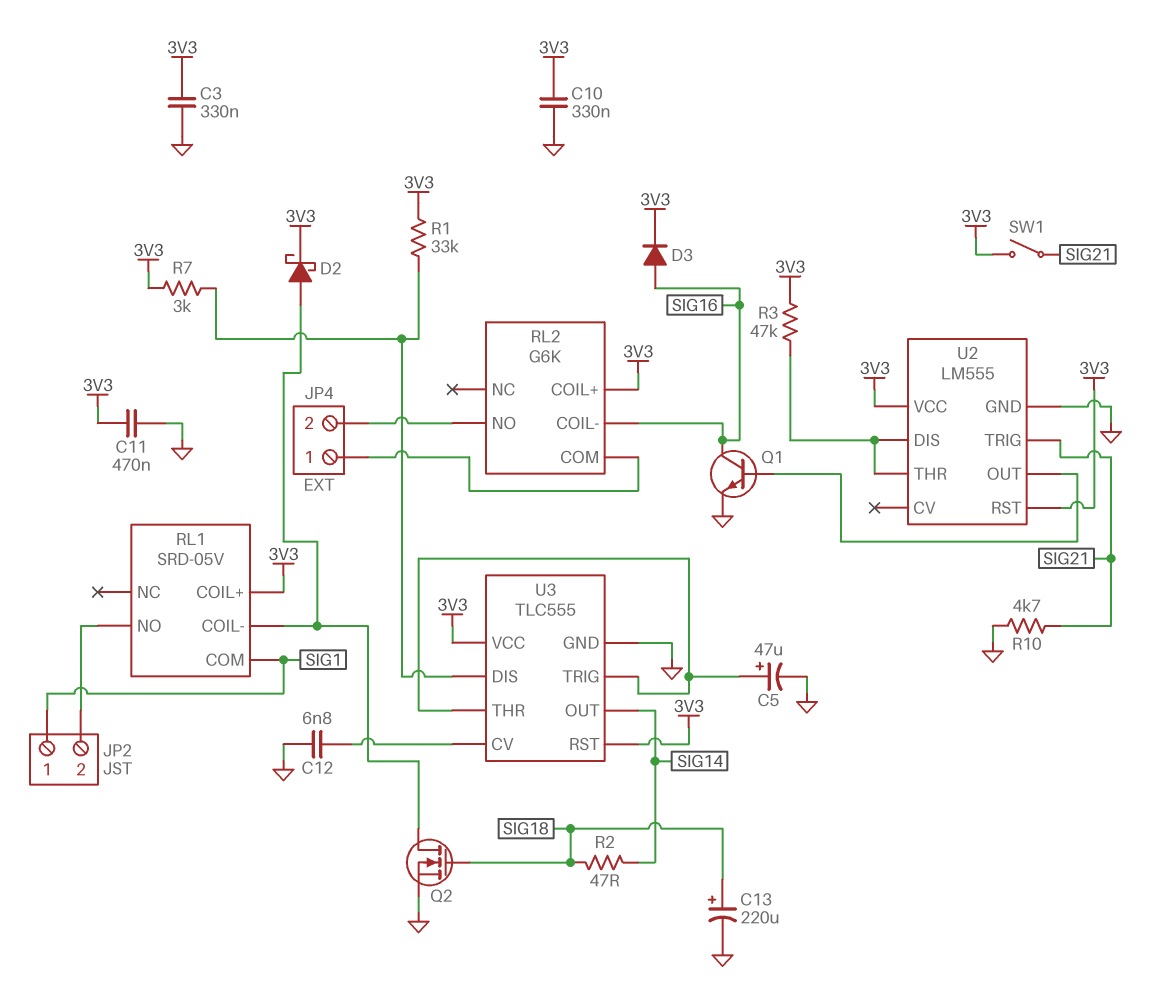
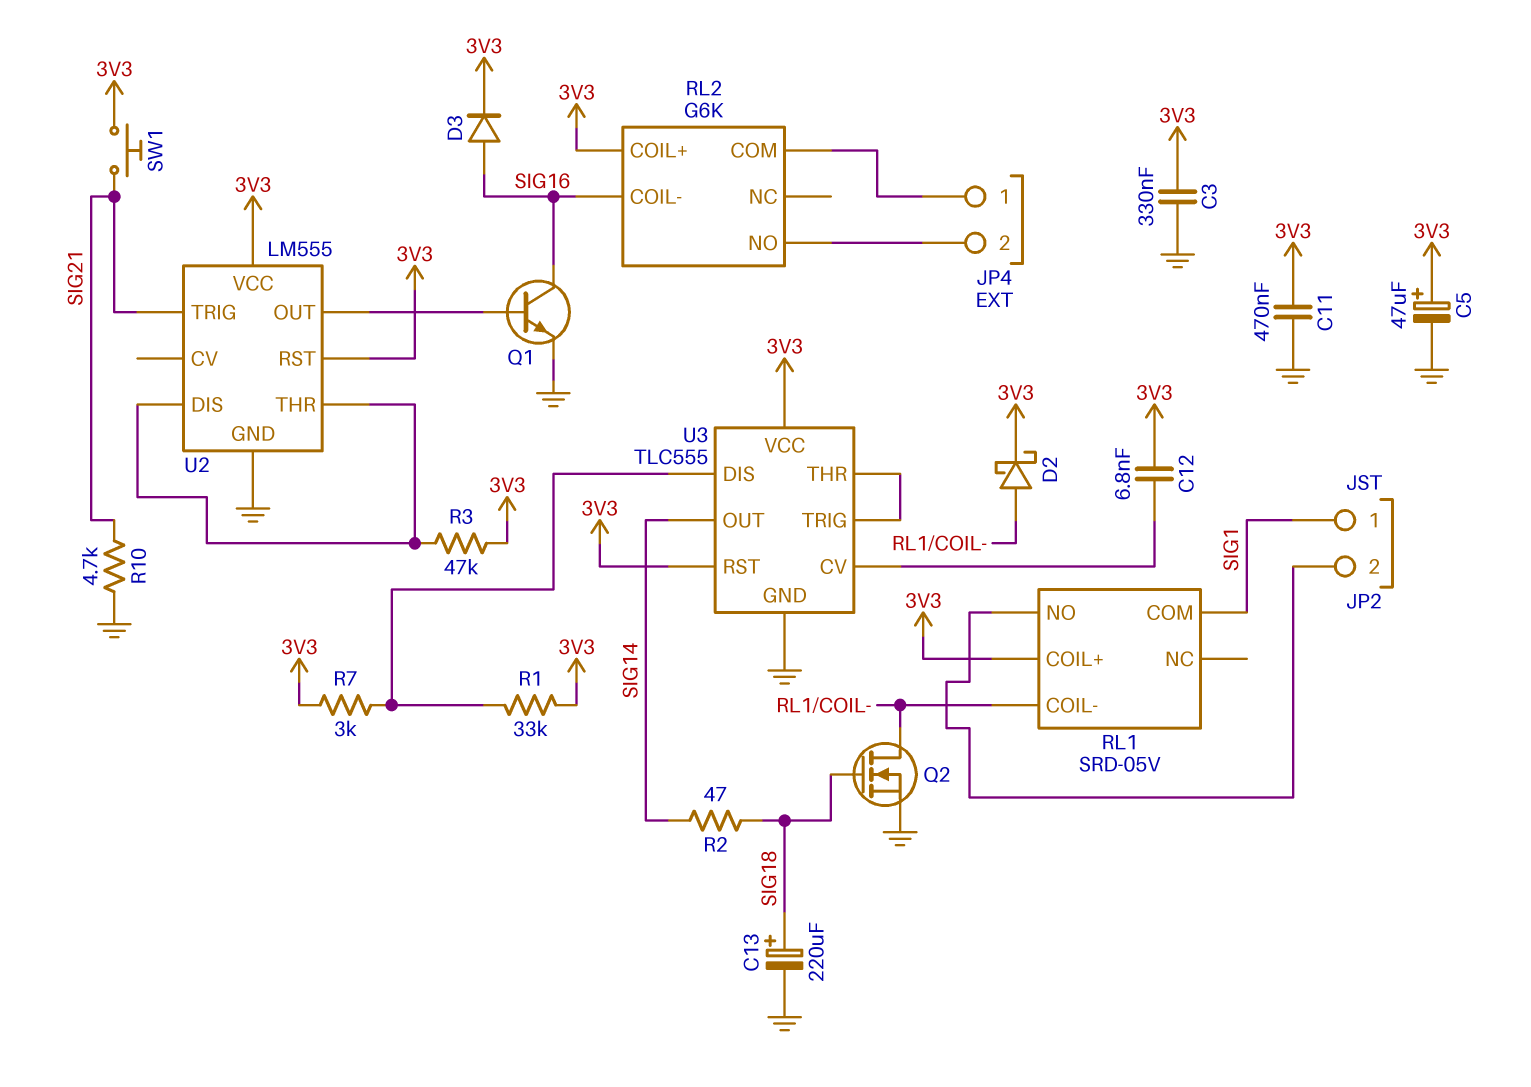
C5: 47uF (plus U3/THR, minus GND) -> 47uF (plus 3V3, minus GND)
C10: 330nF (3V3, GND) -> none
C12: 6.8nF (GND, U3/CV) -> 6.8nF (3V3, U3/CV)
SW1: switch (3V3, SIG21) -> button (3V3, SIG21)

